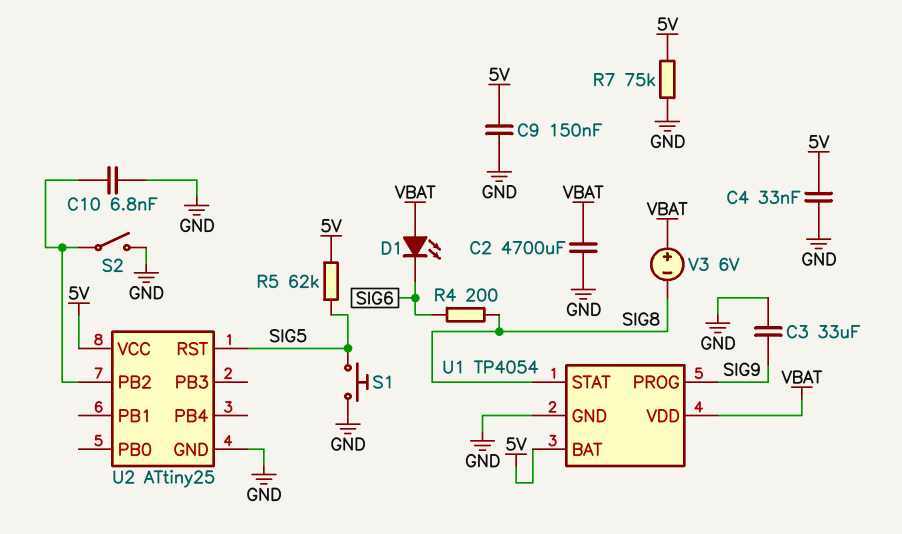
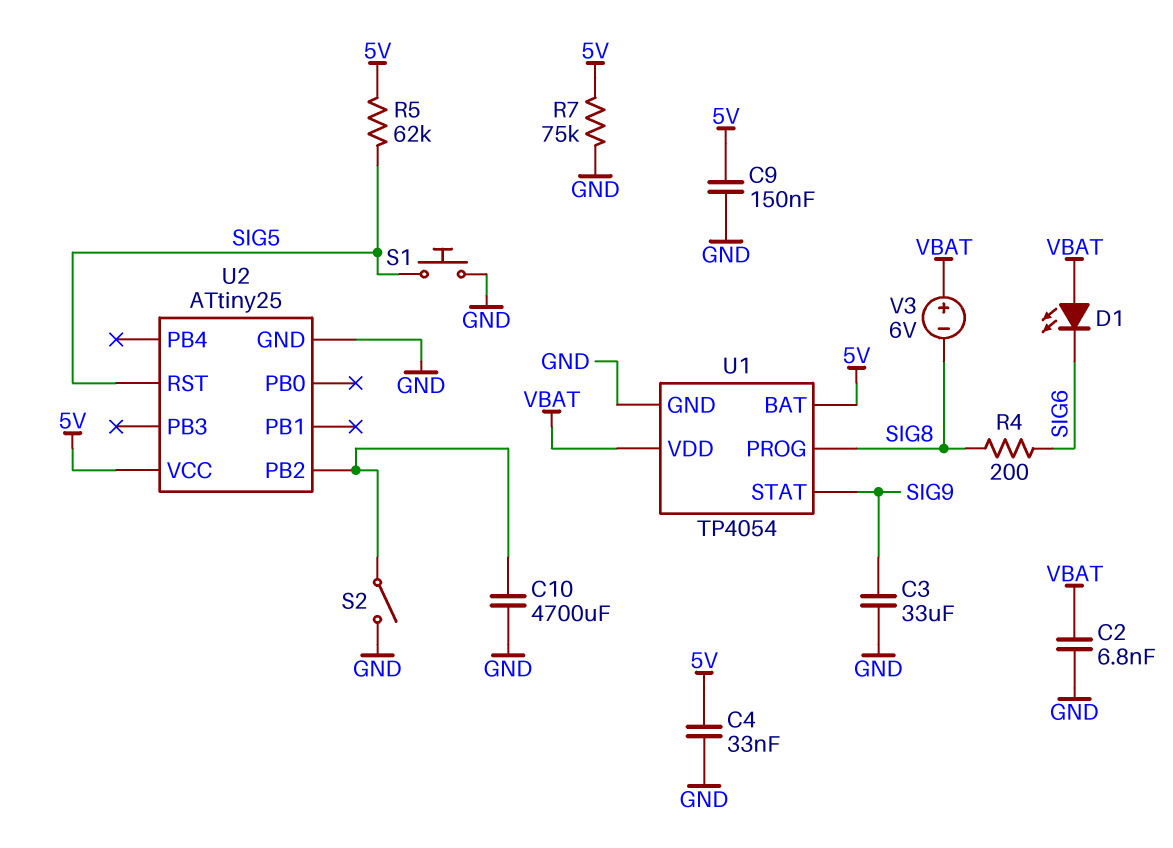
C2: 4700uF (GND, VBAT) -> 6.8nF (GND, VBAT)
C10: 6.8nF (GND, U2/PB2) -> 4700uF (GND, U2/PB2)
U1 pin PROG: SIG9 -> SIG8
U1 pin STAT: SIG8 -> SIG9

